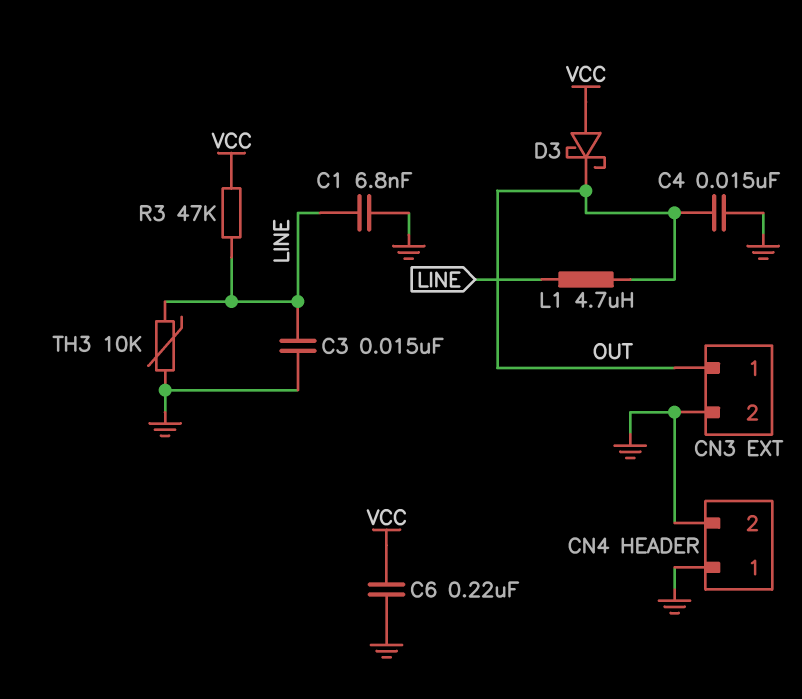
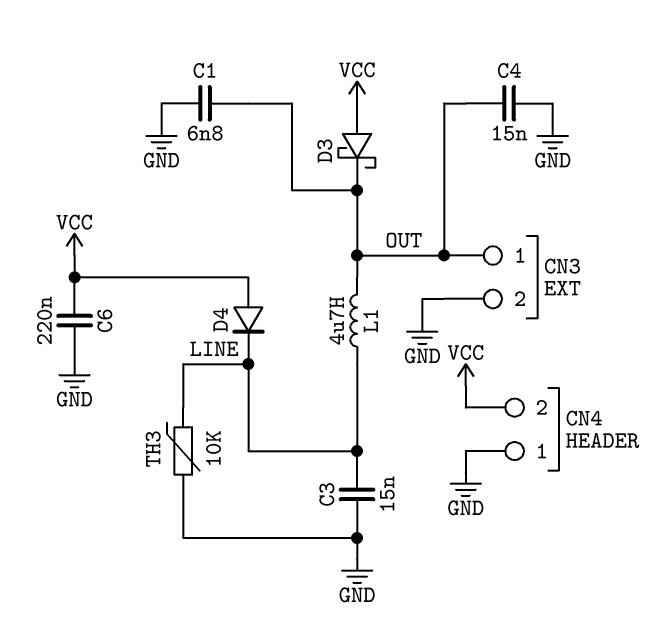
C1: 6.8nF (GND, LINE) -> 6.8nF (GND, OUT)
CN4 pin 2: GND -> VCC
D4: none -> diode (A VCC, K LINE)
R3: 47k (LINE, VCC) -> none

